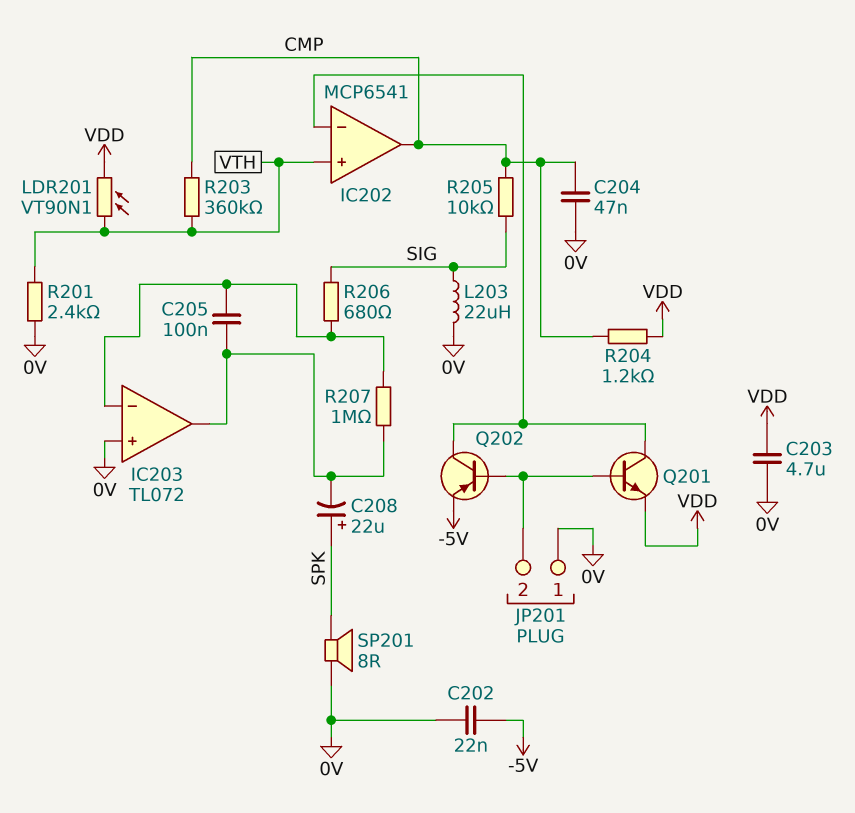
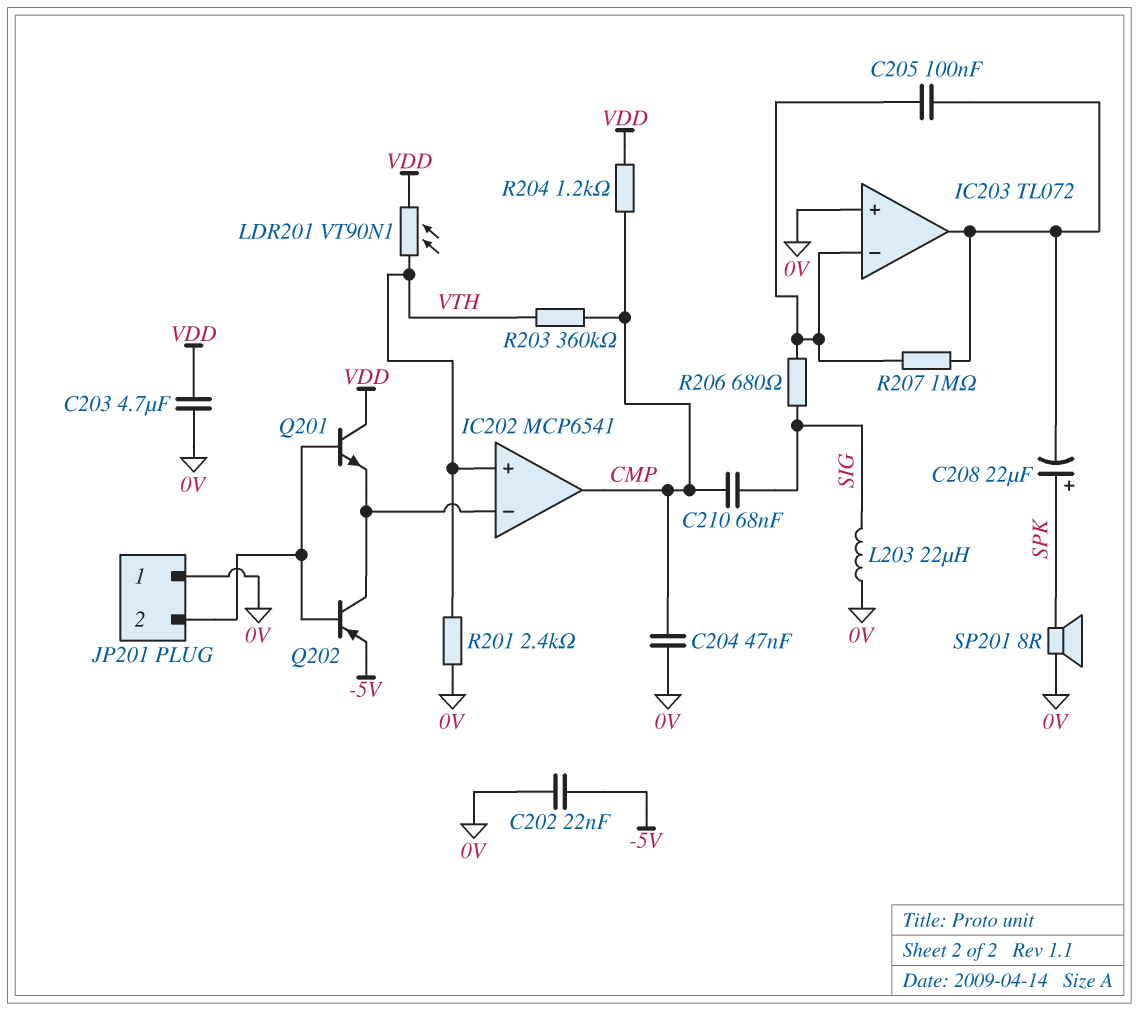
C210: none -> 68nF (CMP, SIG)
Q201: NPN (B JP201/2, C IC202/in-, E VDD) -> NPN (B JP201/2, C VDD, E IC202/in-)
R205: 10k (CMP, SIG) -> none

